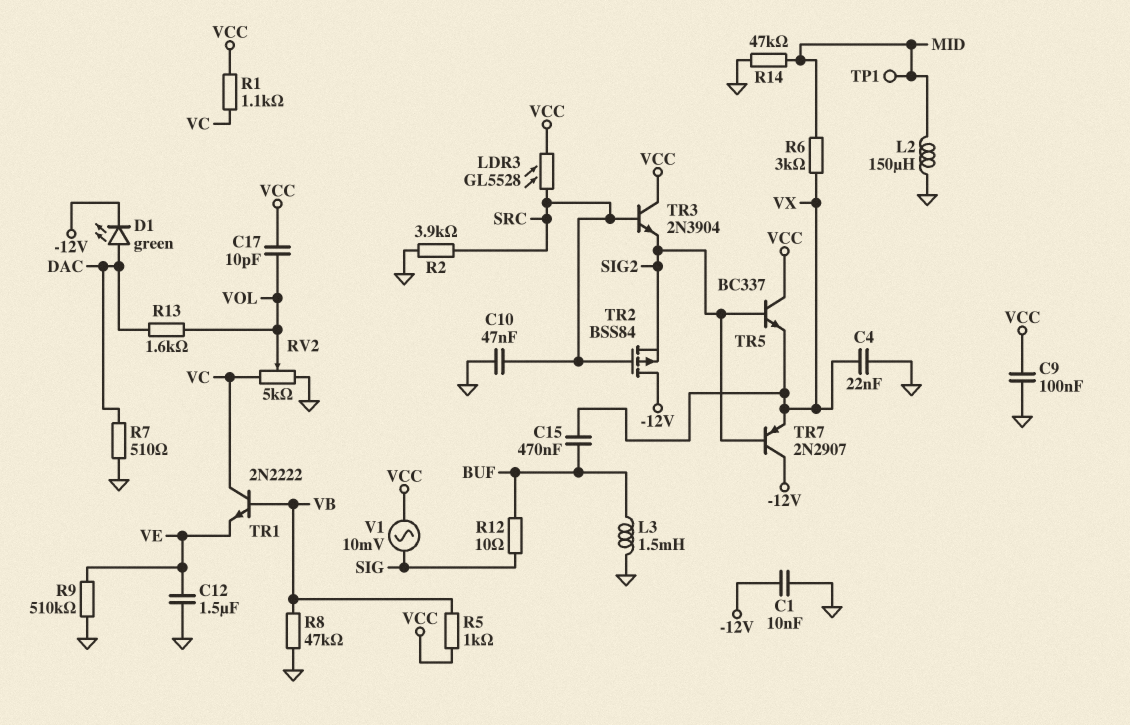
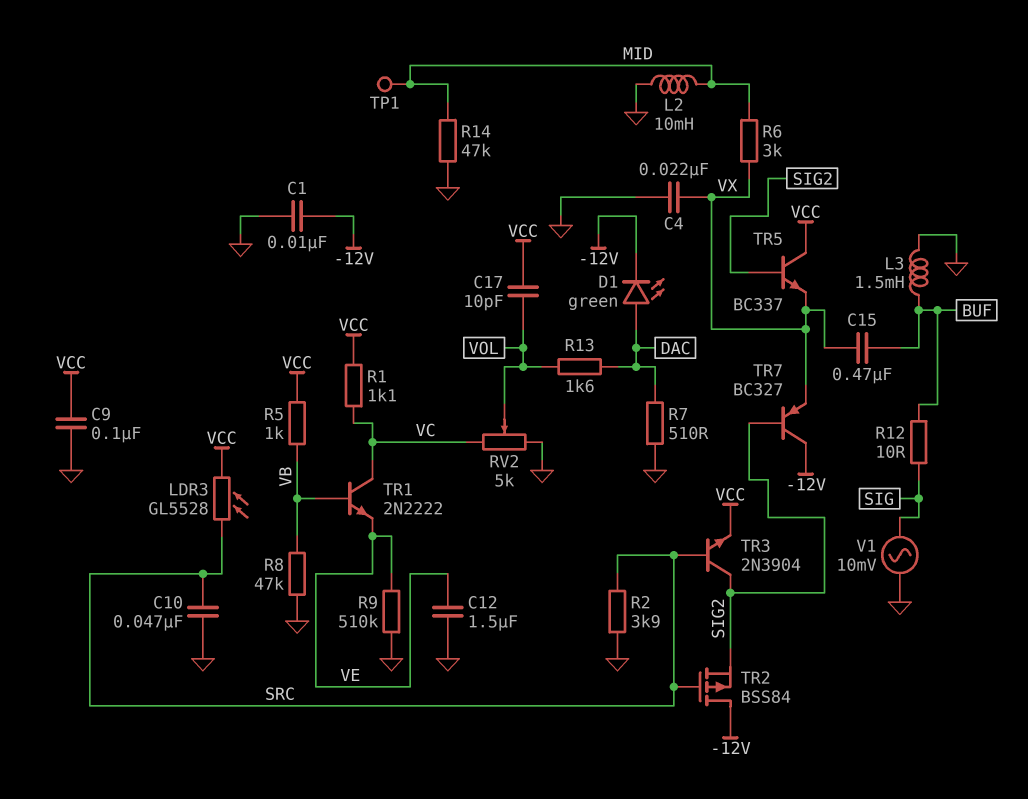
L2: 150uH (GND, MID) -> 10mH (GND, MID)
TR3: NPN 2N3904 (B SRC, C VCC, E SIG2) -> NPN 2N3904 (B SRC, C SIG2, E VCC)
TR7: PNP 2N2907 (B SIG2, C -12V, E VX) -> PNP BC327 (B SIG2, C -12V, E VX)
V1: AC 10mV (SIG, VCC) -> AC 10mV (GND, SIG)

